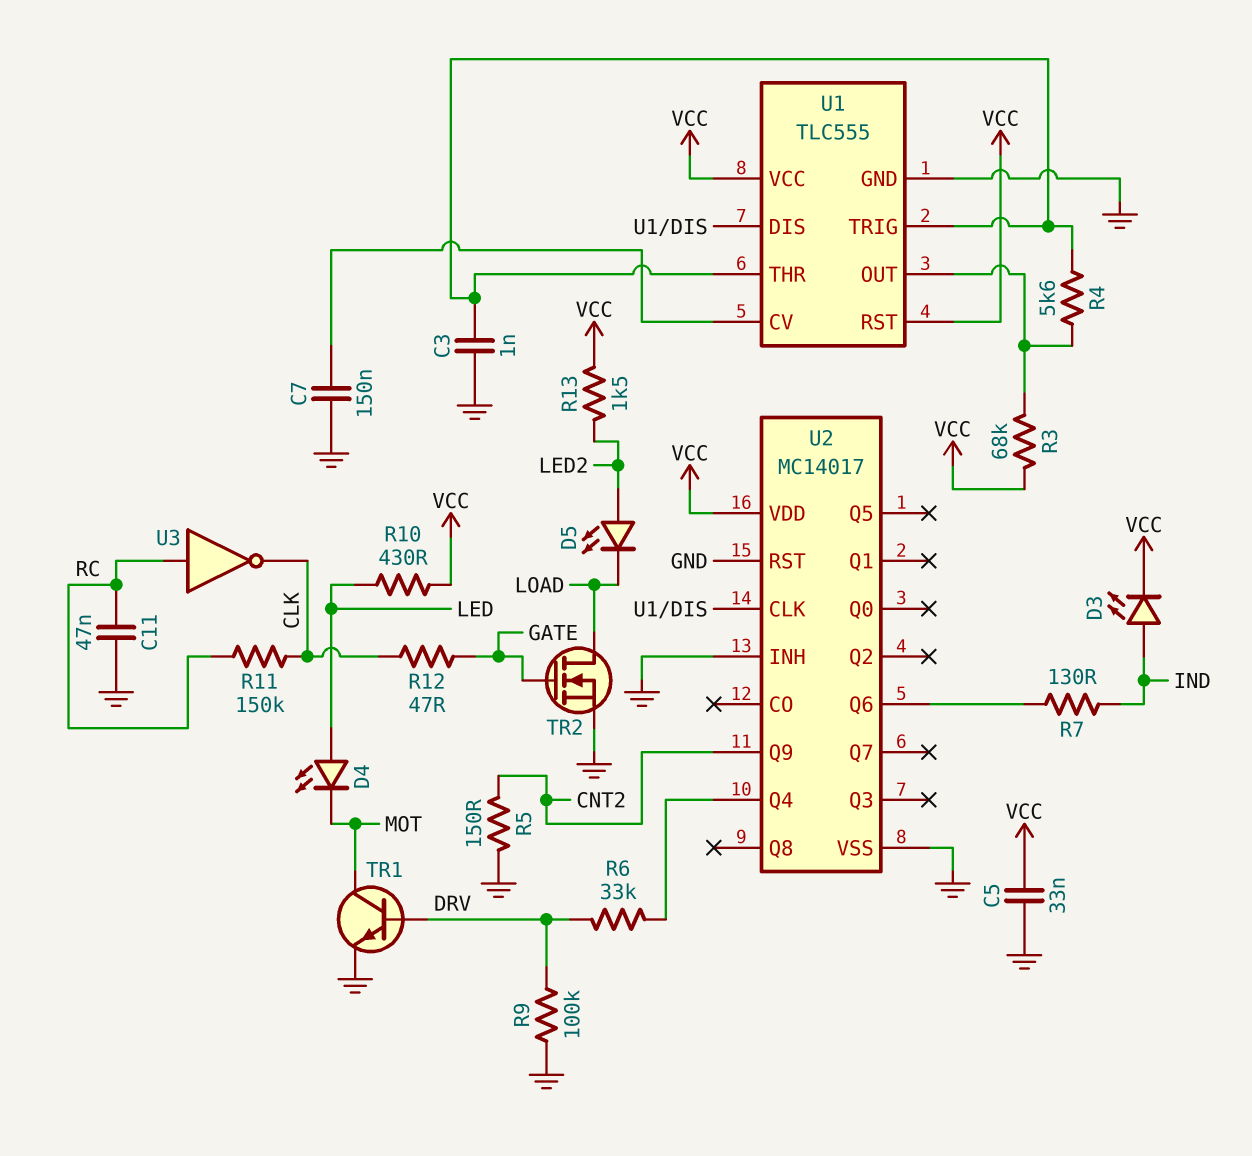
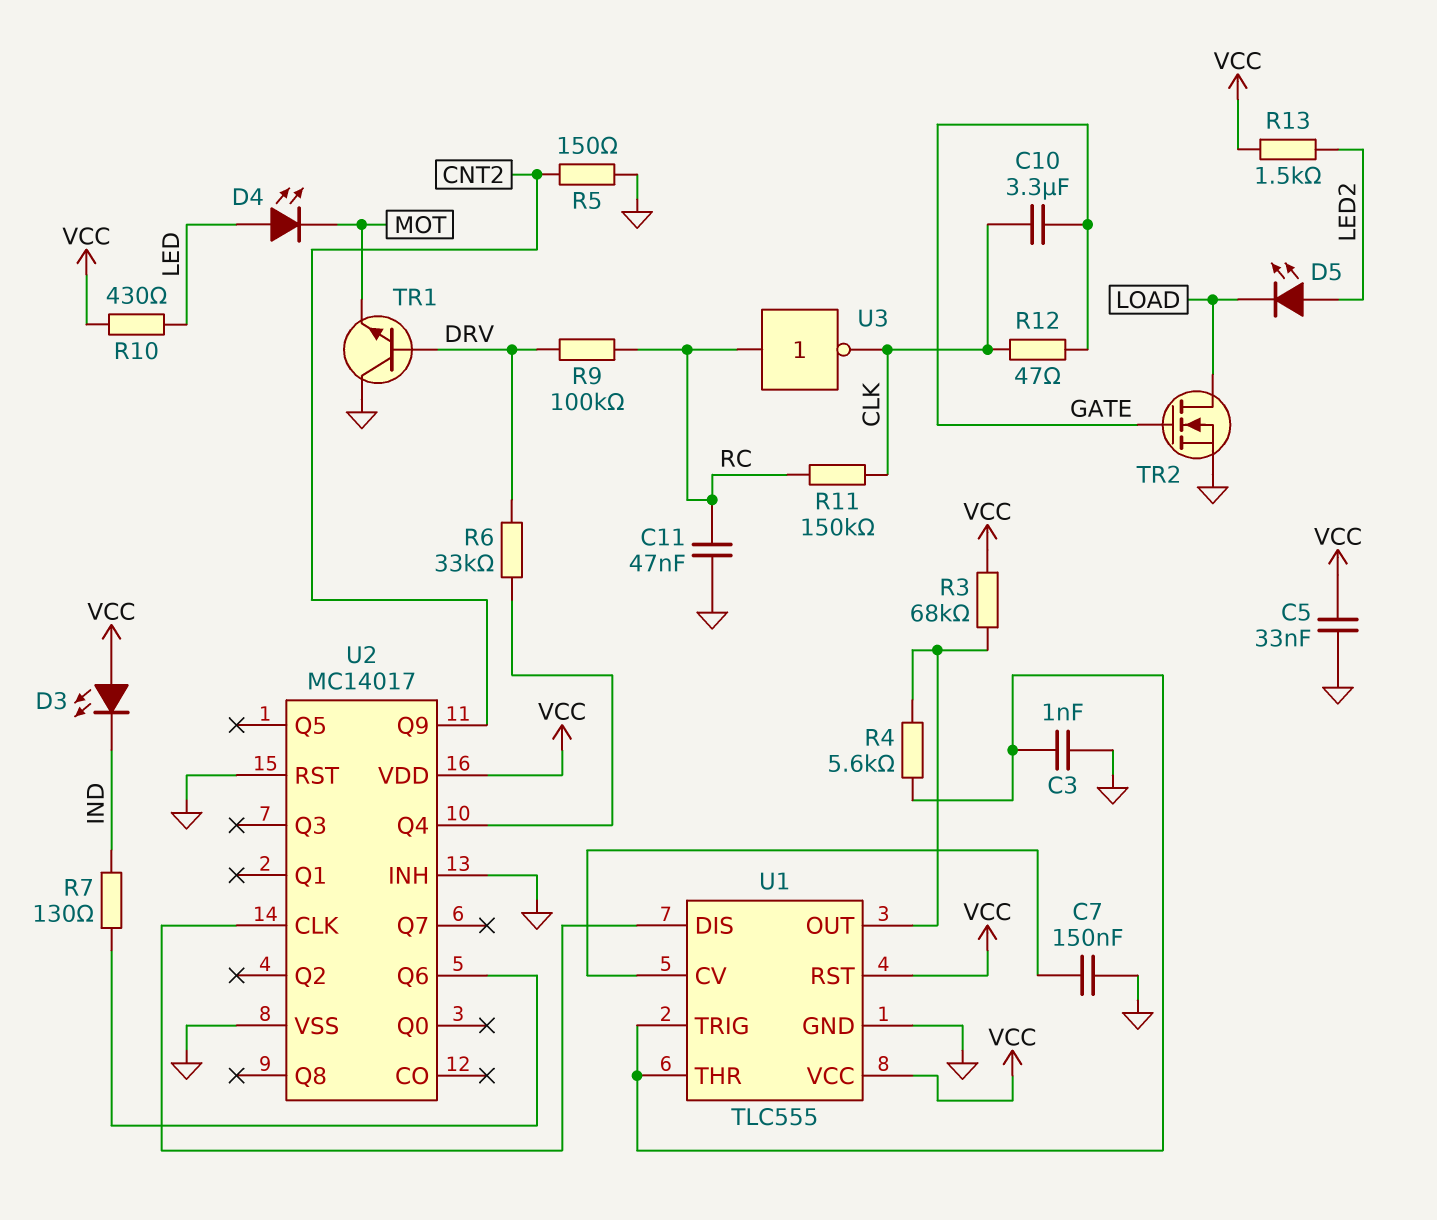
C10: none -> 3.3uF (CLK, GATE)
D3: LED (A IND, K VCC) -> LED (A VCC, K IND)
R9: 100k (DRV, GND) -> 100k (DRV, RC)
TR1: NPN (B DRV, C MOT, E GND) -> NPN (B DRV, C GND, E MOT)

